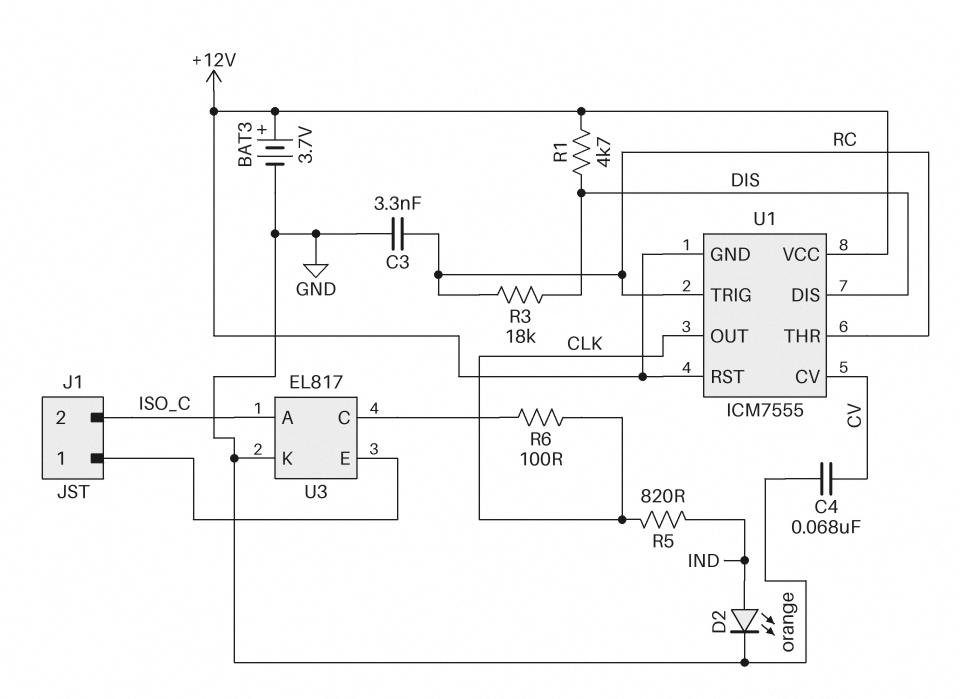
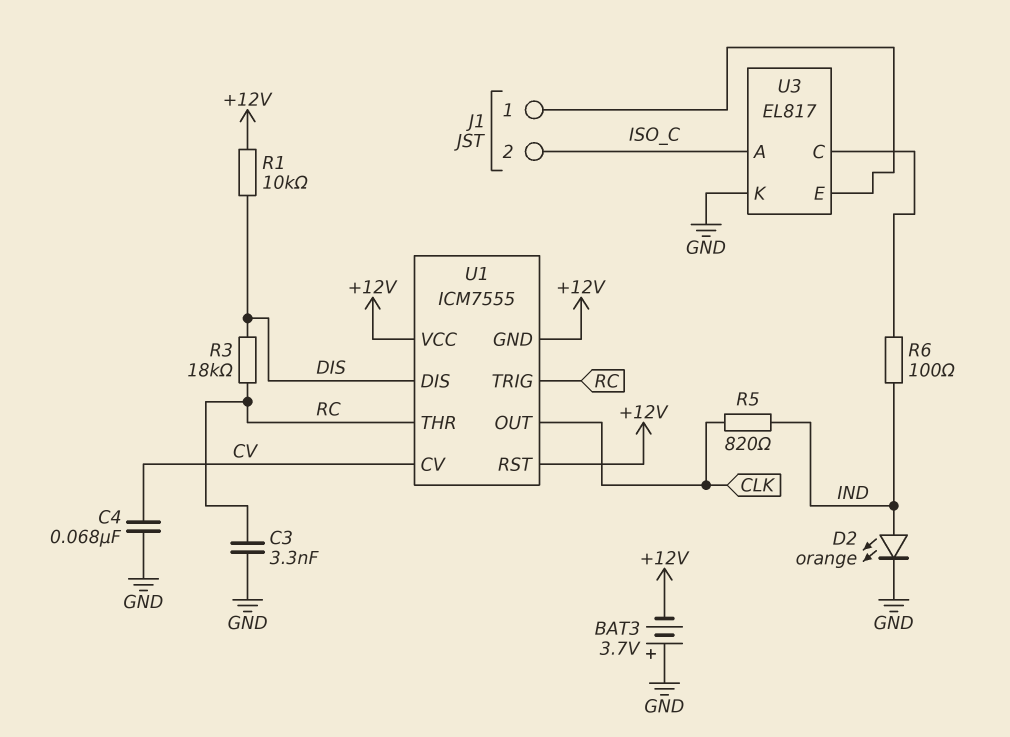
BAT3: 3.7V (plus +12V, minus GND) -> 3.7V (plus GND, minus +12V)
R1: 4.7k (+12V, DIS) -> 10k (+12V, DIS)
R6: 100 (CLK, U3/C) -> 100 (IND, U3/C)

